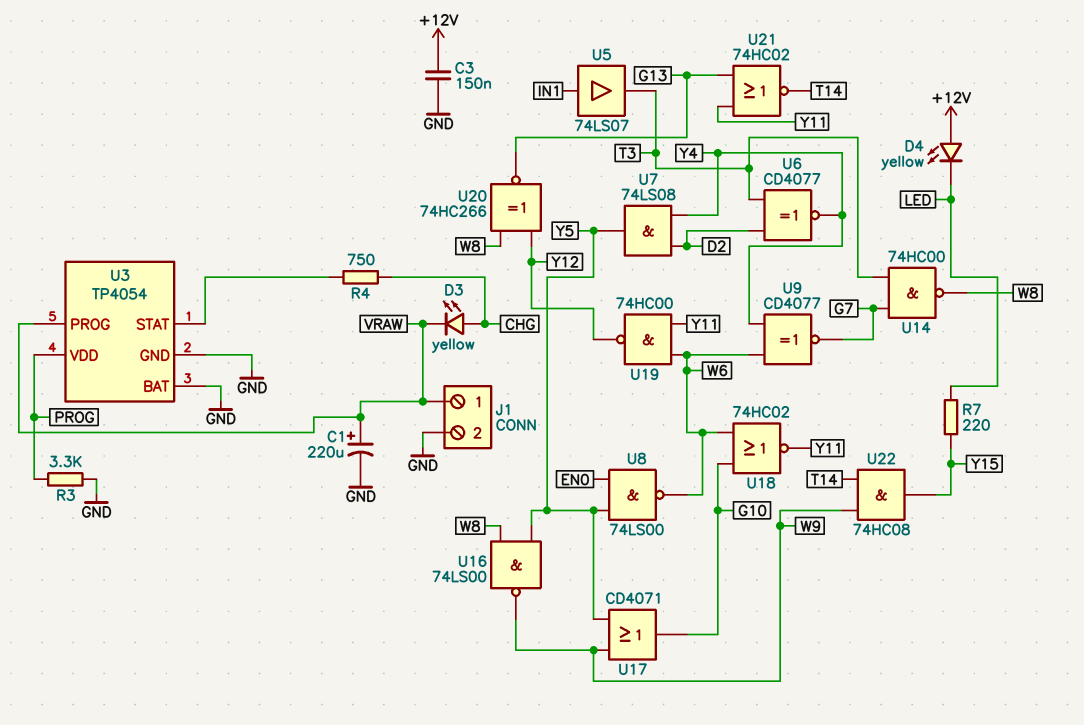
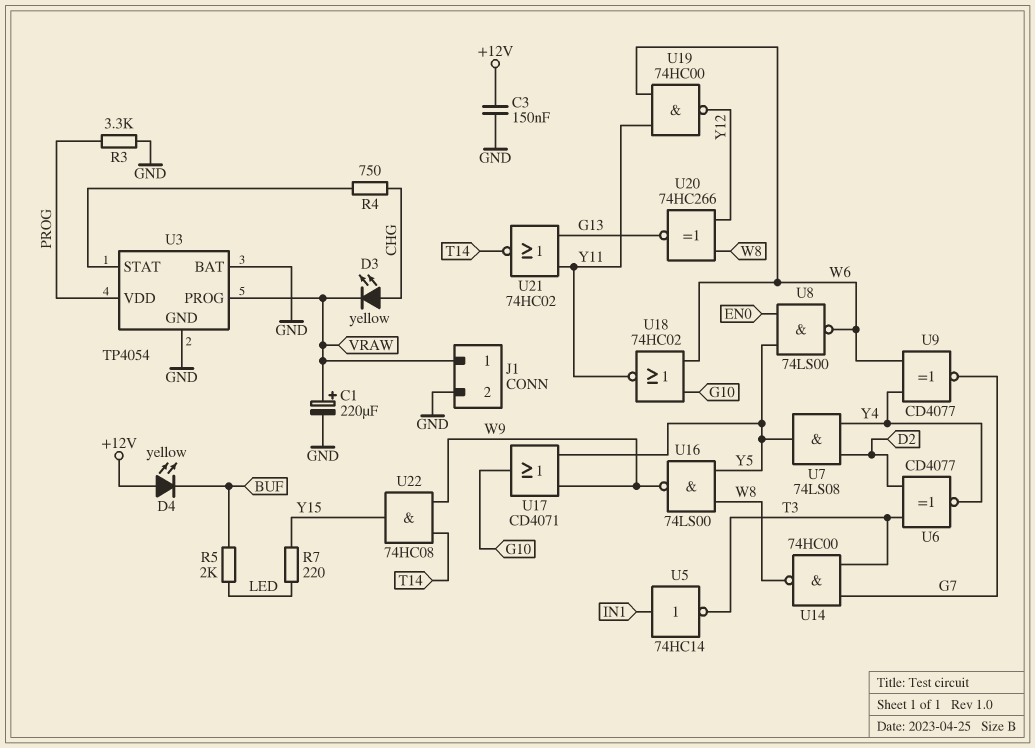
D4: LED yellow (A +12V, K LED) -> LED yellow (A +12V, K BUF)
R5: none -> 2k (BUF, LED)
U5: buffer 74LS07 (in IN1, out T3) -> NOT 74HC14 (in IN1, out T3)

